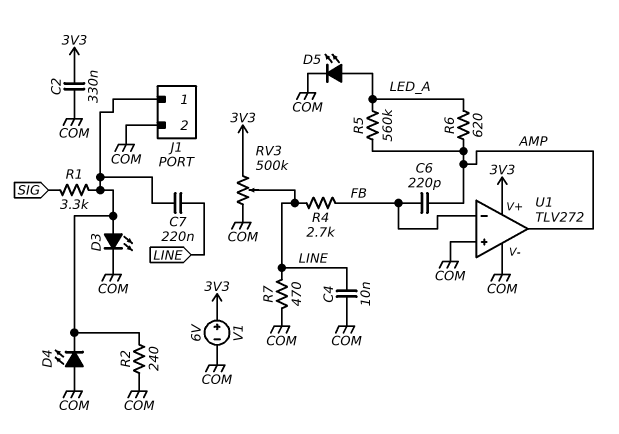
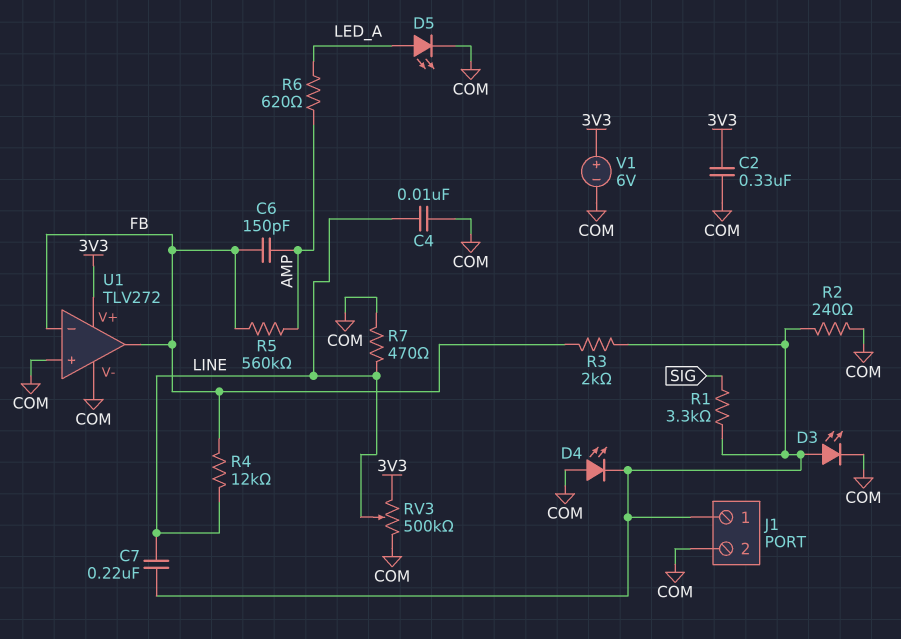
C6: 220pF (AMP, FB) -> 150pF (AMP, FB)
R3: none -> 2k (FB, J1/1)
R4: 2.7k (FB, LINE) -> 12k (FB, LINE)
R5: 560k (AMP, LED_A) -> 560k (AMP, FB)
U1 pin out: AMP -> FB

